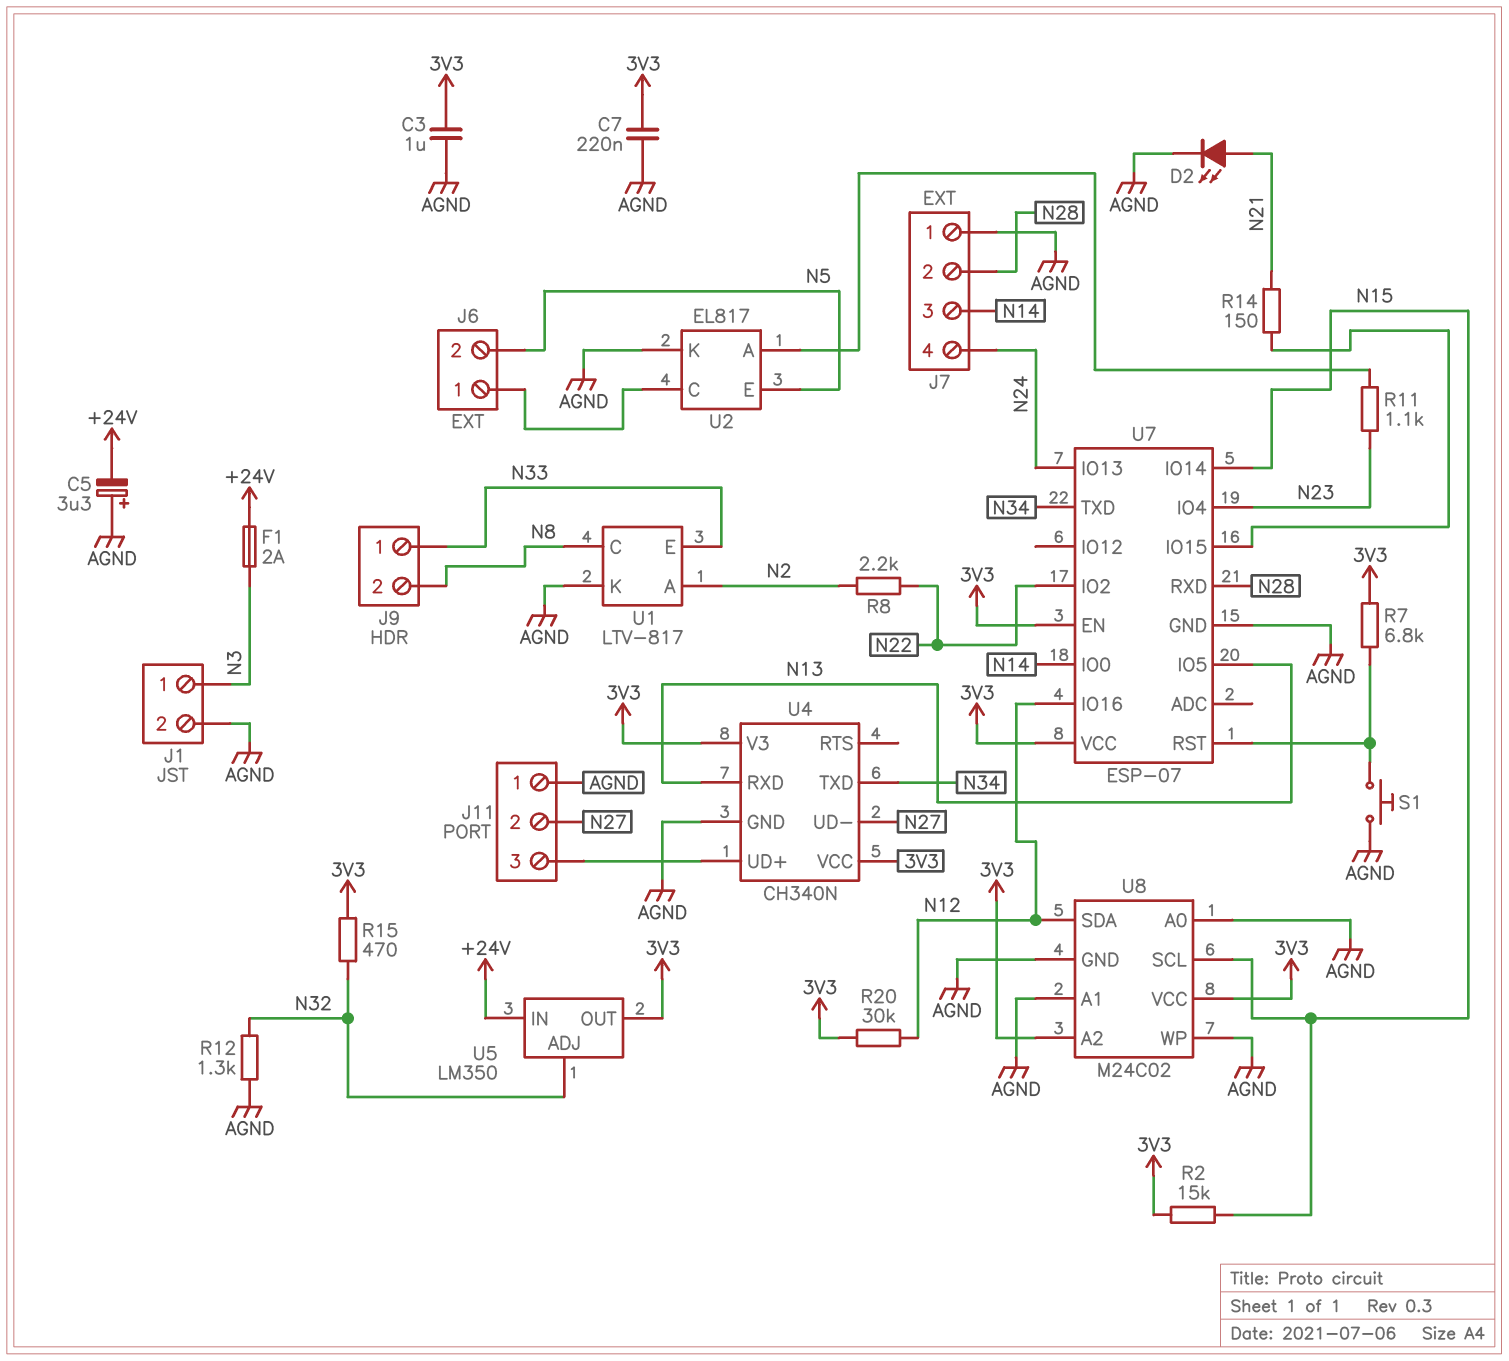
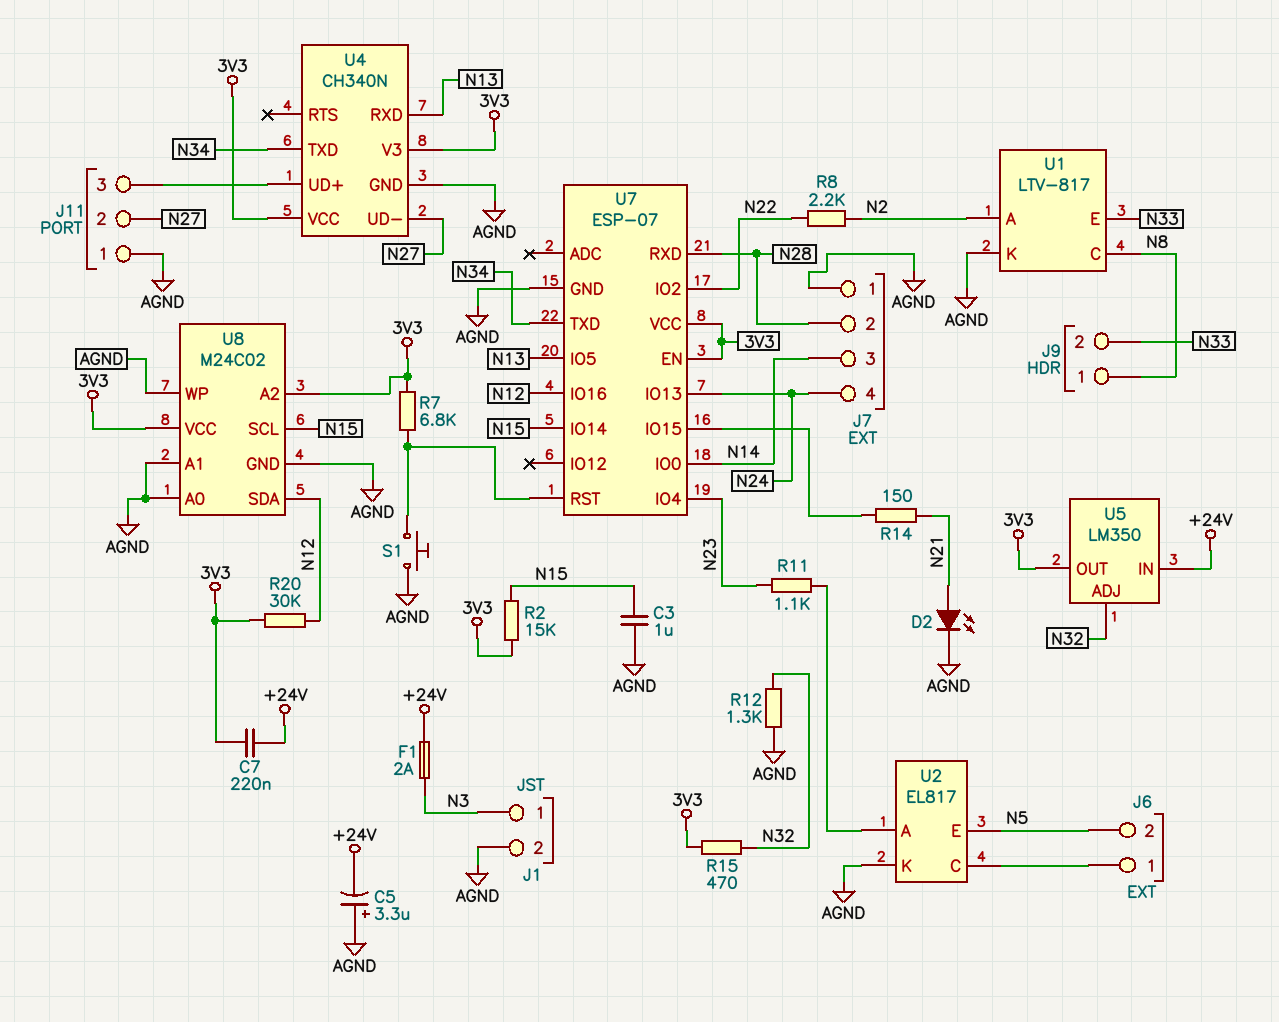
C3: 1uF (3V3, AGND) -> 1uF (AGND, N15)
C7: 220nF (3V3, AGND) -> 220nF (+24V, 3V3)
J9 pin 1: N33 -> N8
J9 pin 2: N8 -> N33

